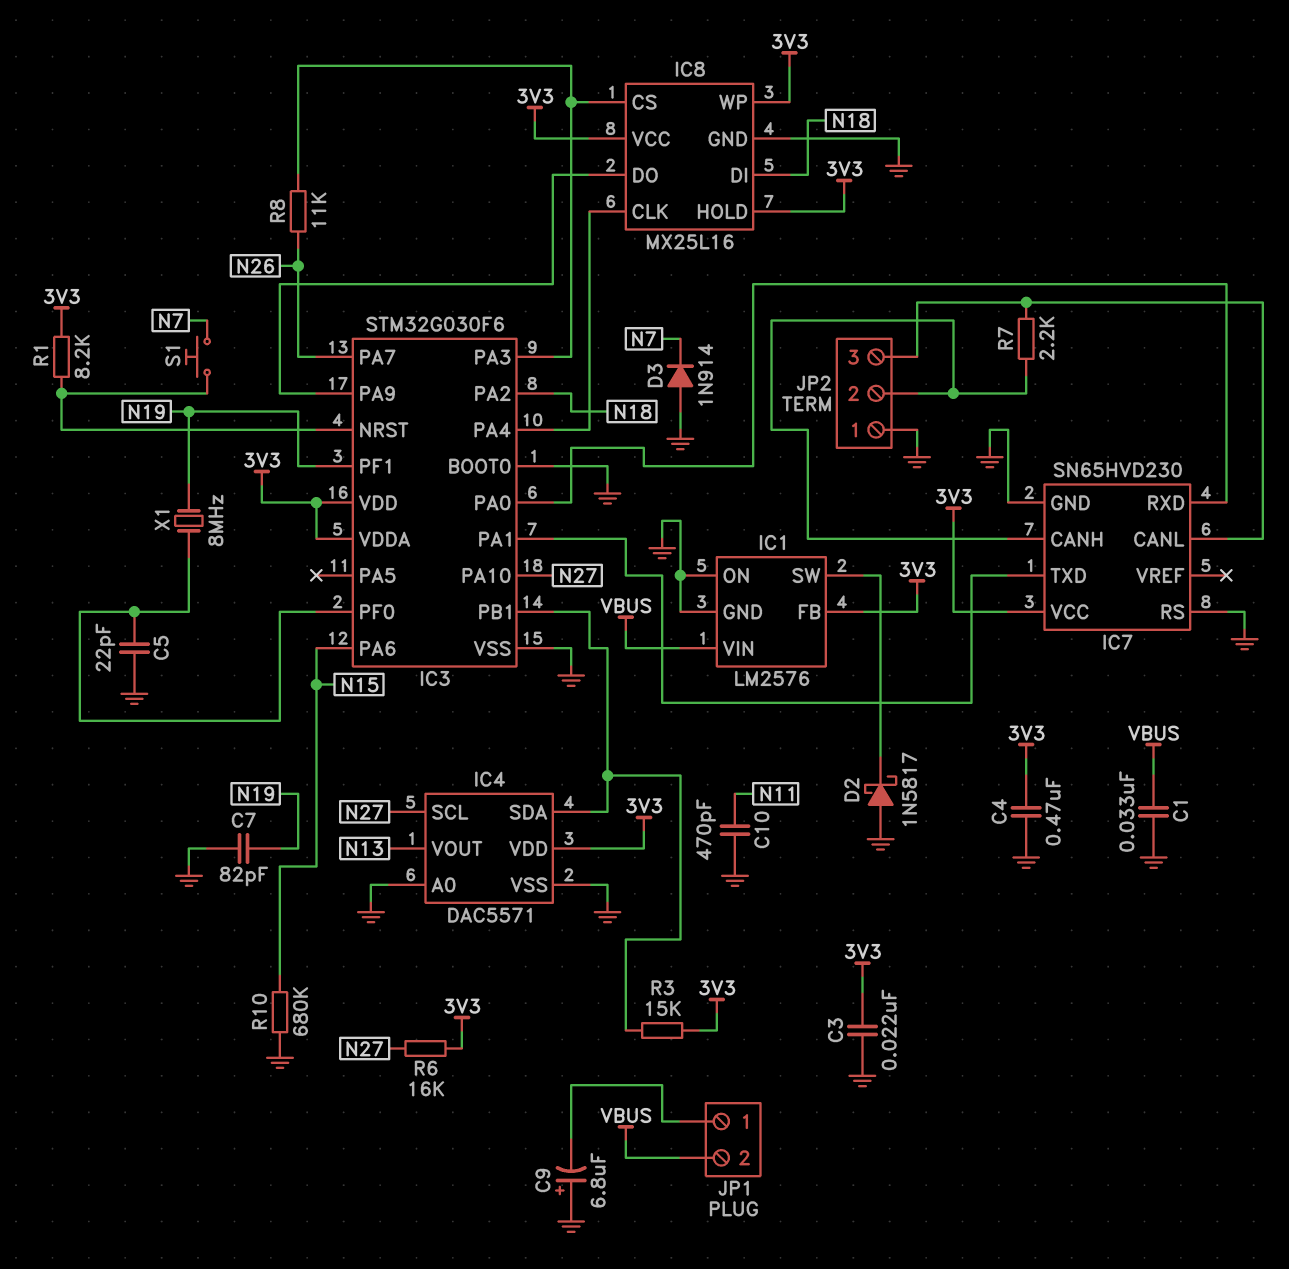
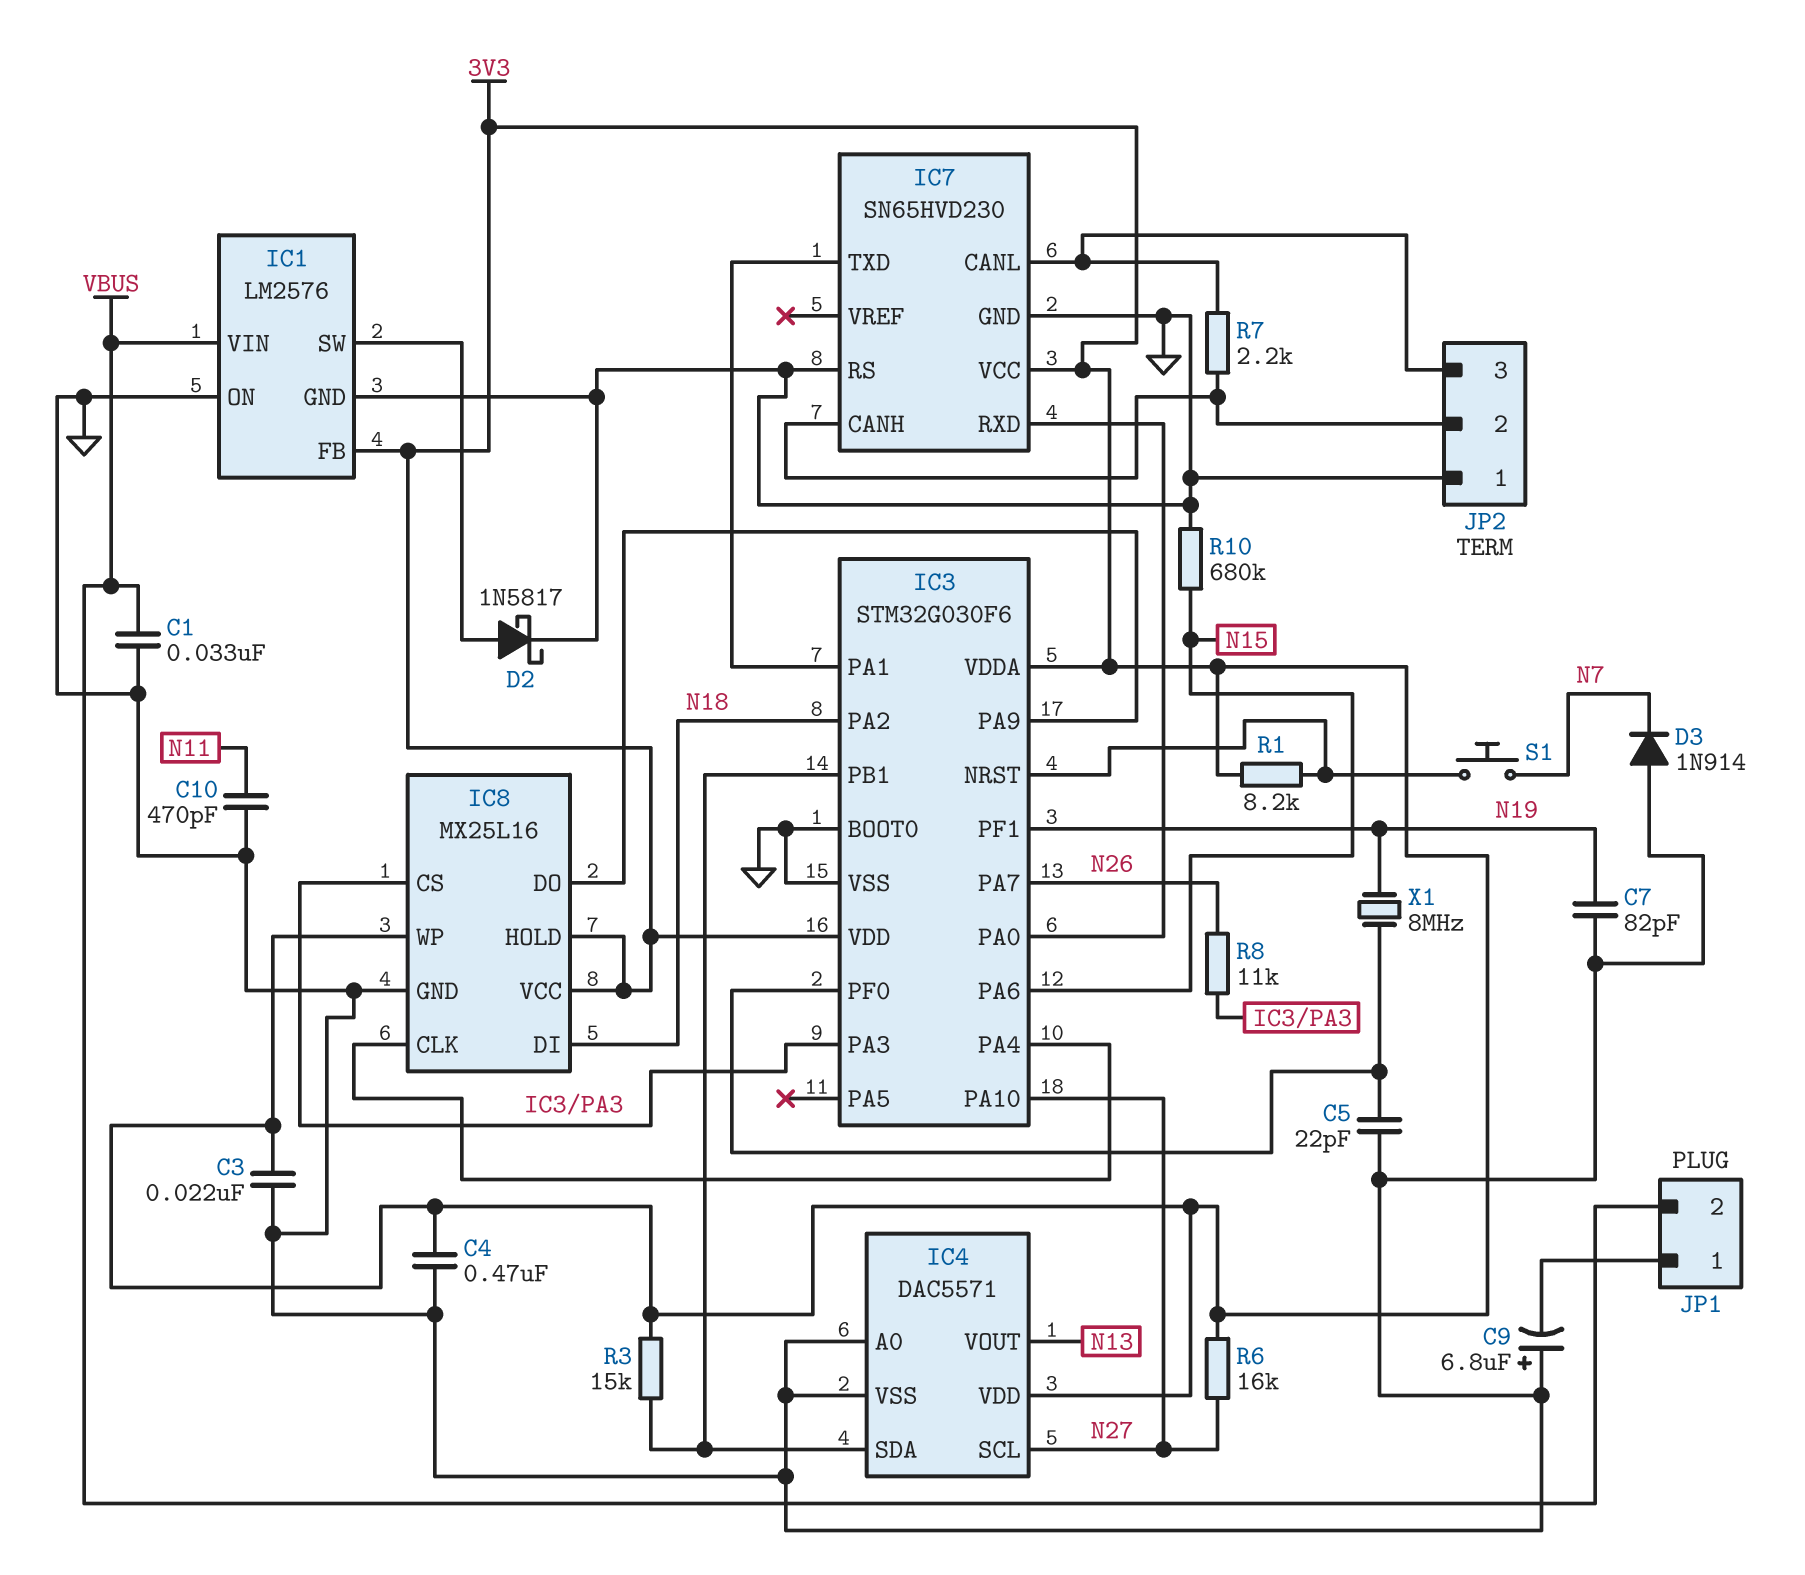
D2: schottky 1N5817 (A GND, K IC1/SW) -> schottky 1N5817 (A IC1/SW, K GND)

